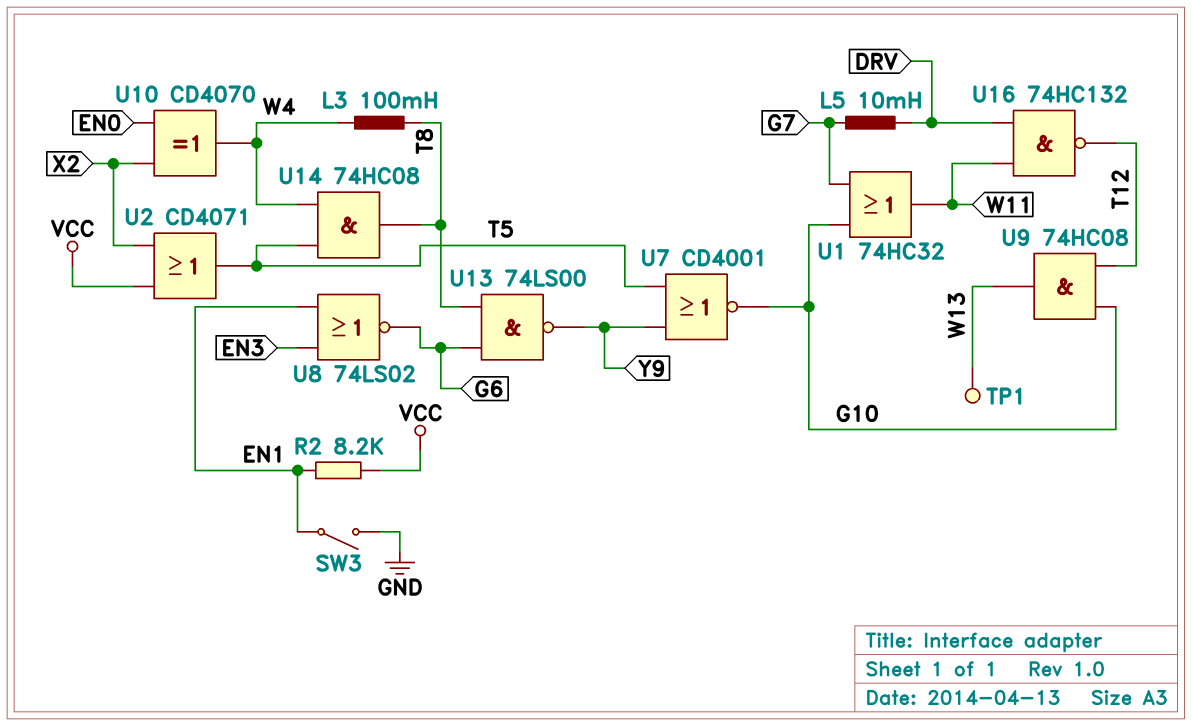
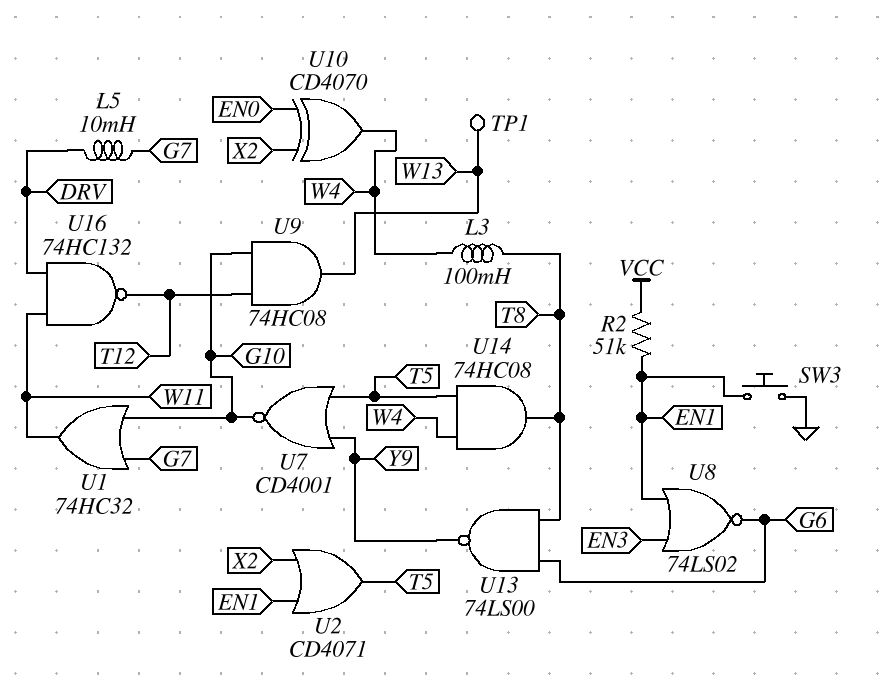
R2: 8.2k (EN1, VCC) -> 51k (EN1, VCC)
SW3: switch (EN1, GND) -> button (EN1, GND)
U2: OR CD4071 (in VCC, in X2, out T5) -> OR CD4071 (in EN1, in X2, out T5)

